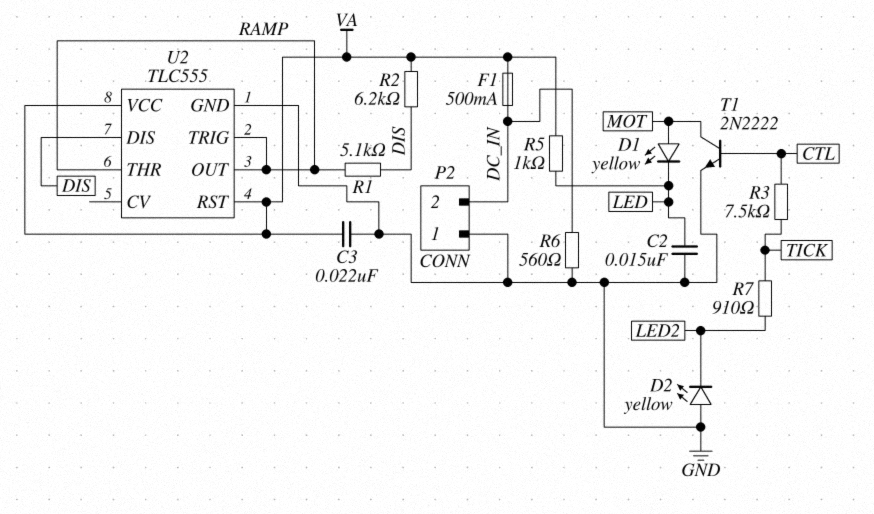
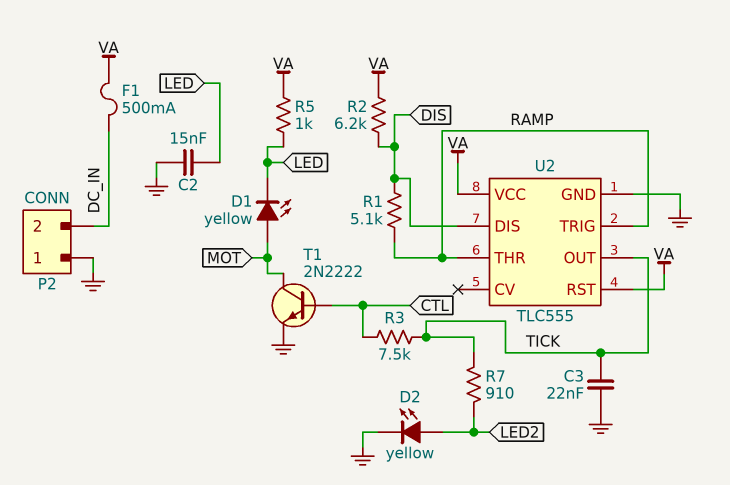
C3: 22nF (GND, VA) -> 22nF (GND, TICK)
D2: LED yellow (A GND, K LED2) -> LED yellow (A LED2, K GND)
R6: 560 (DC_IN, GND) -> none
U2 pin OUT: RAMP -> TICK

